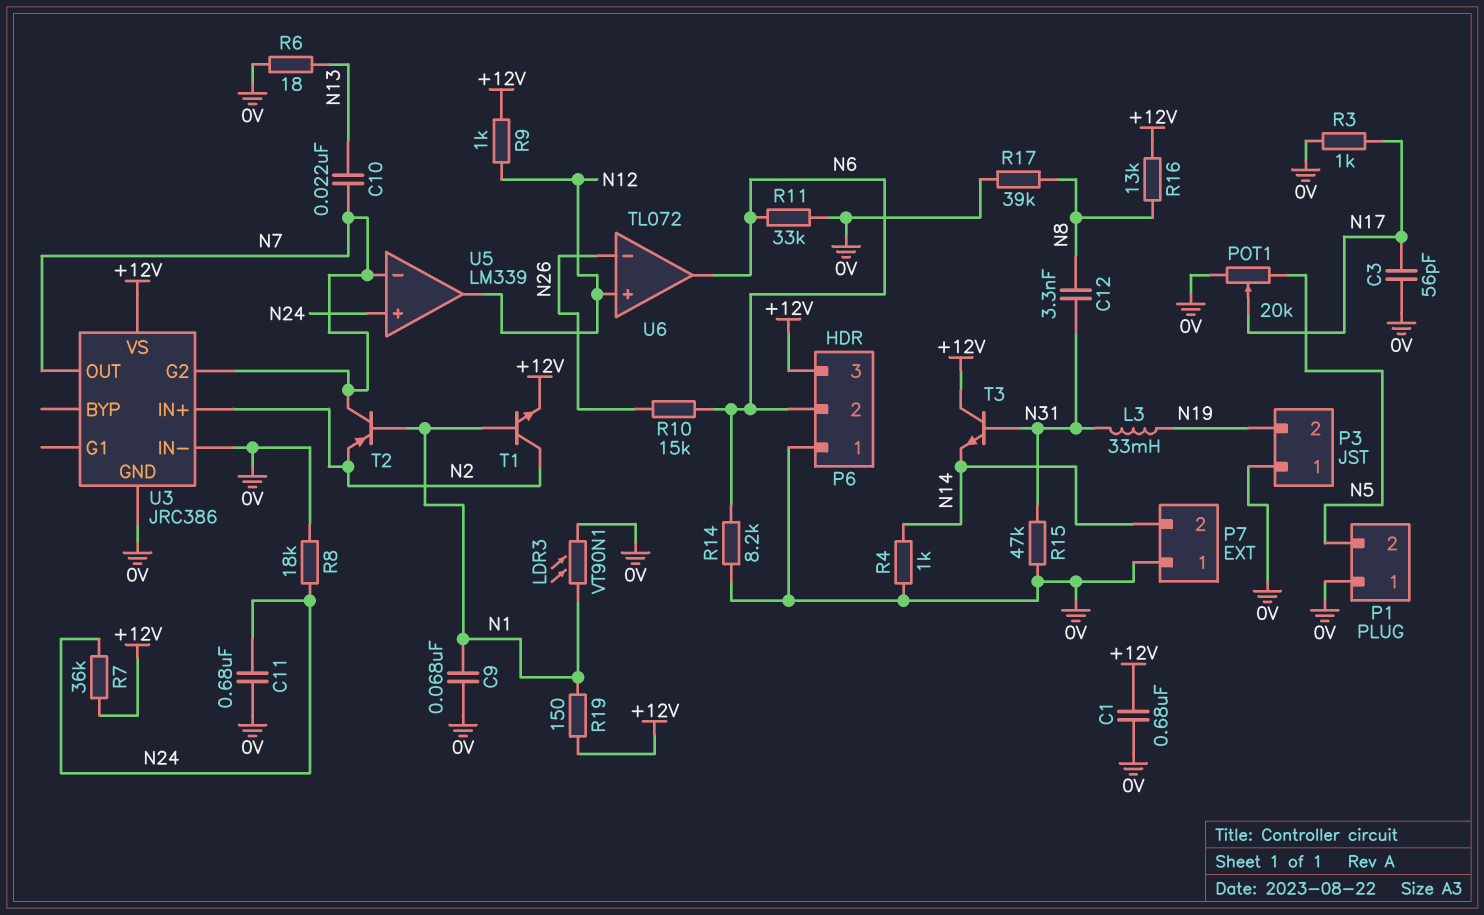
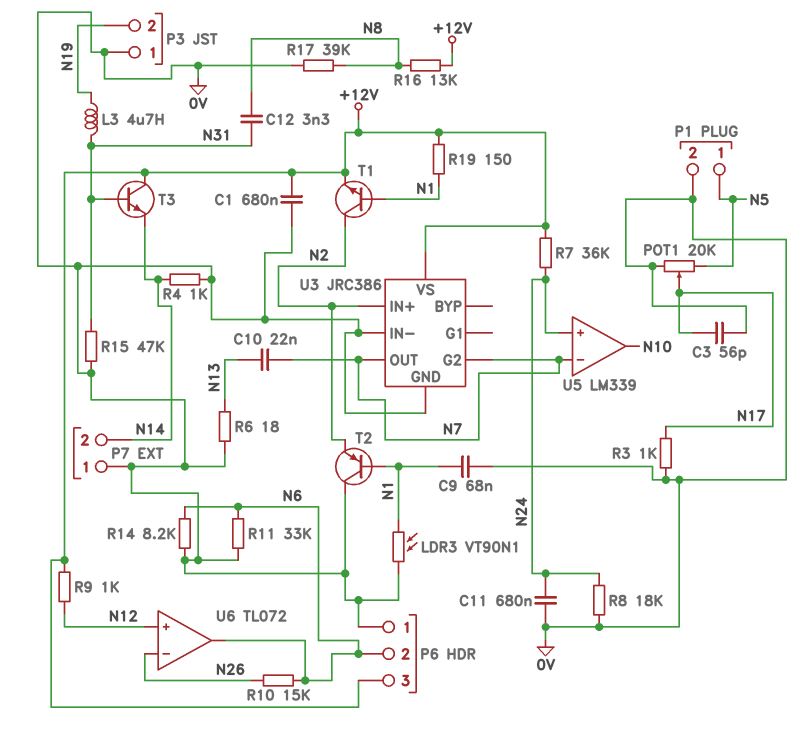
L3: 33mH (N19, N31) -> 4.7uH (N19, N31)
P1 pin 1: 0V -> N5
P1 pin 2: N5 -> 0V
T2: PNP (B N1, C N7, E N2) -> PNP (B N1, C 0V, E N2)
U5 pin out: N12 -> N10

